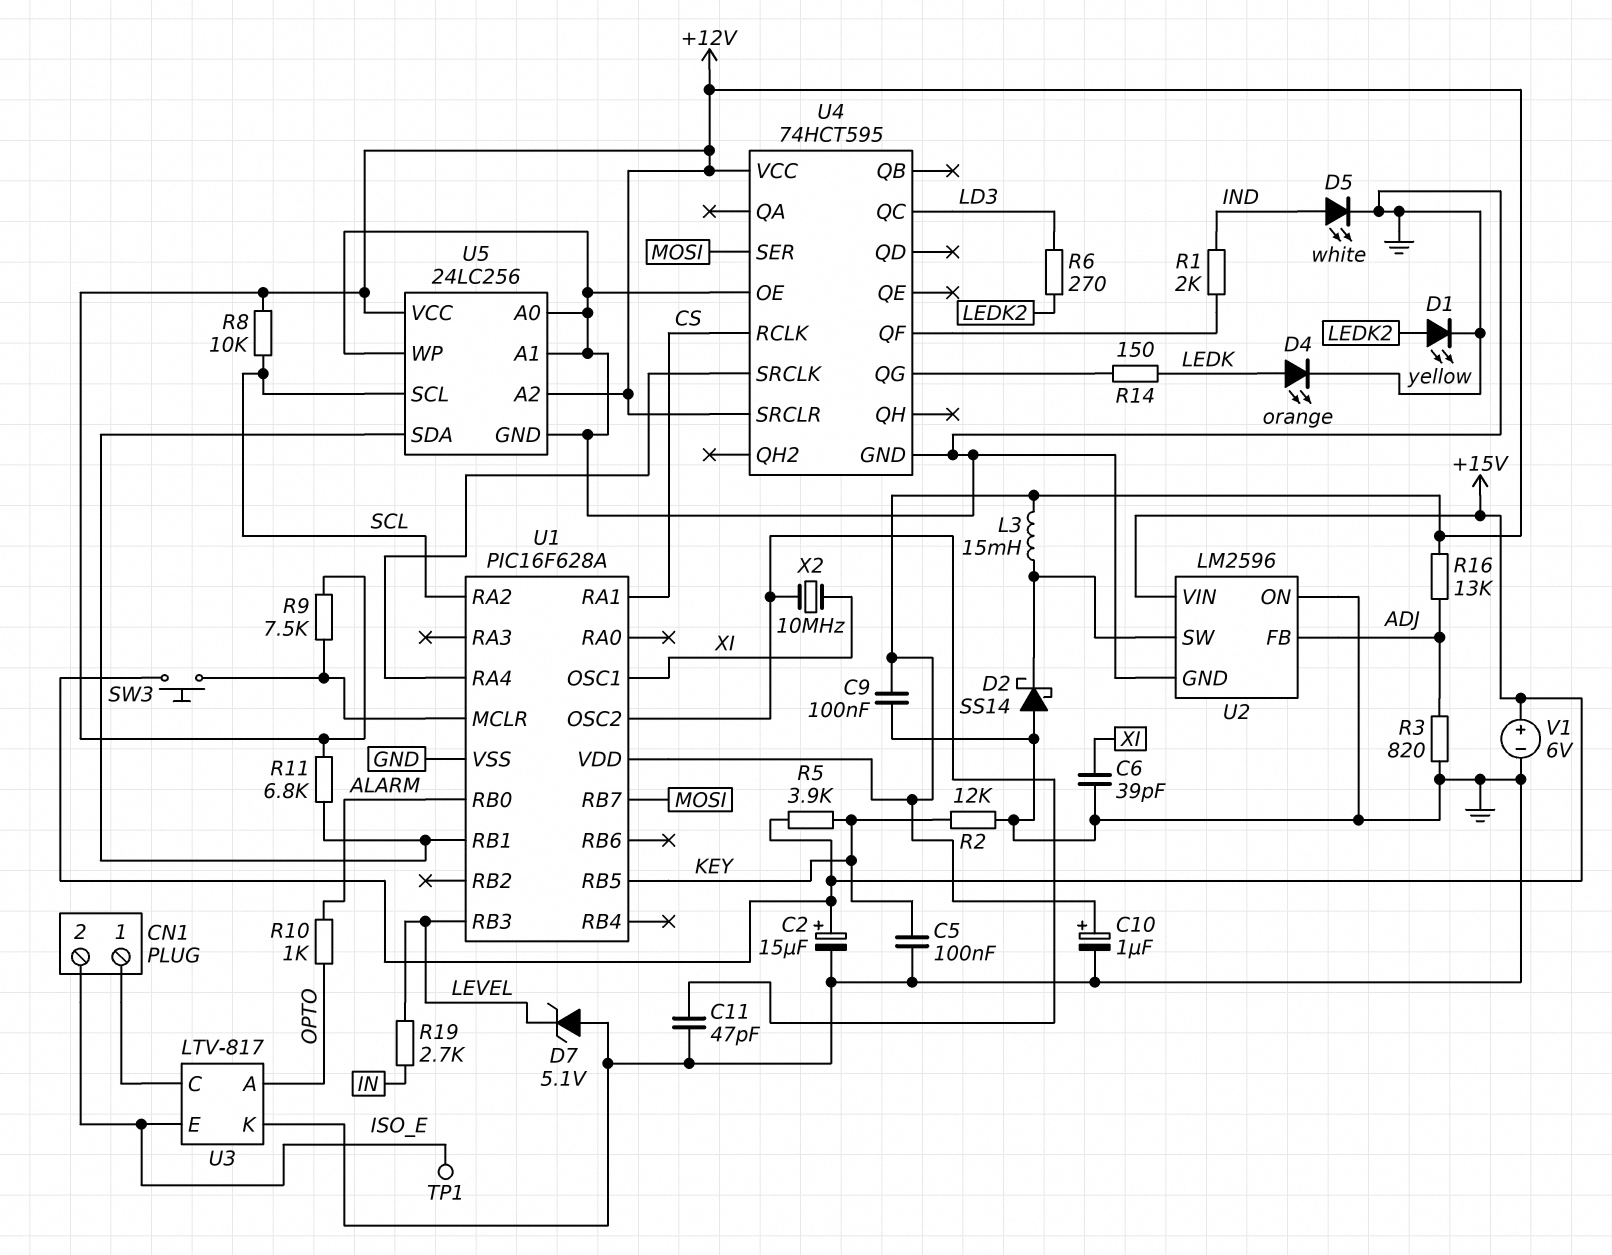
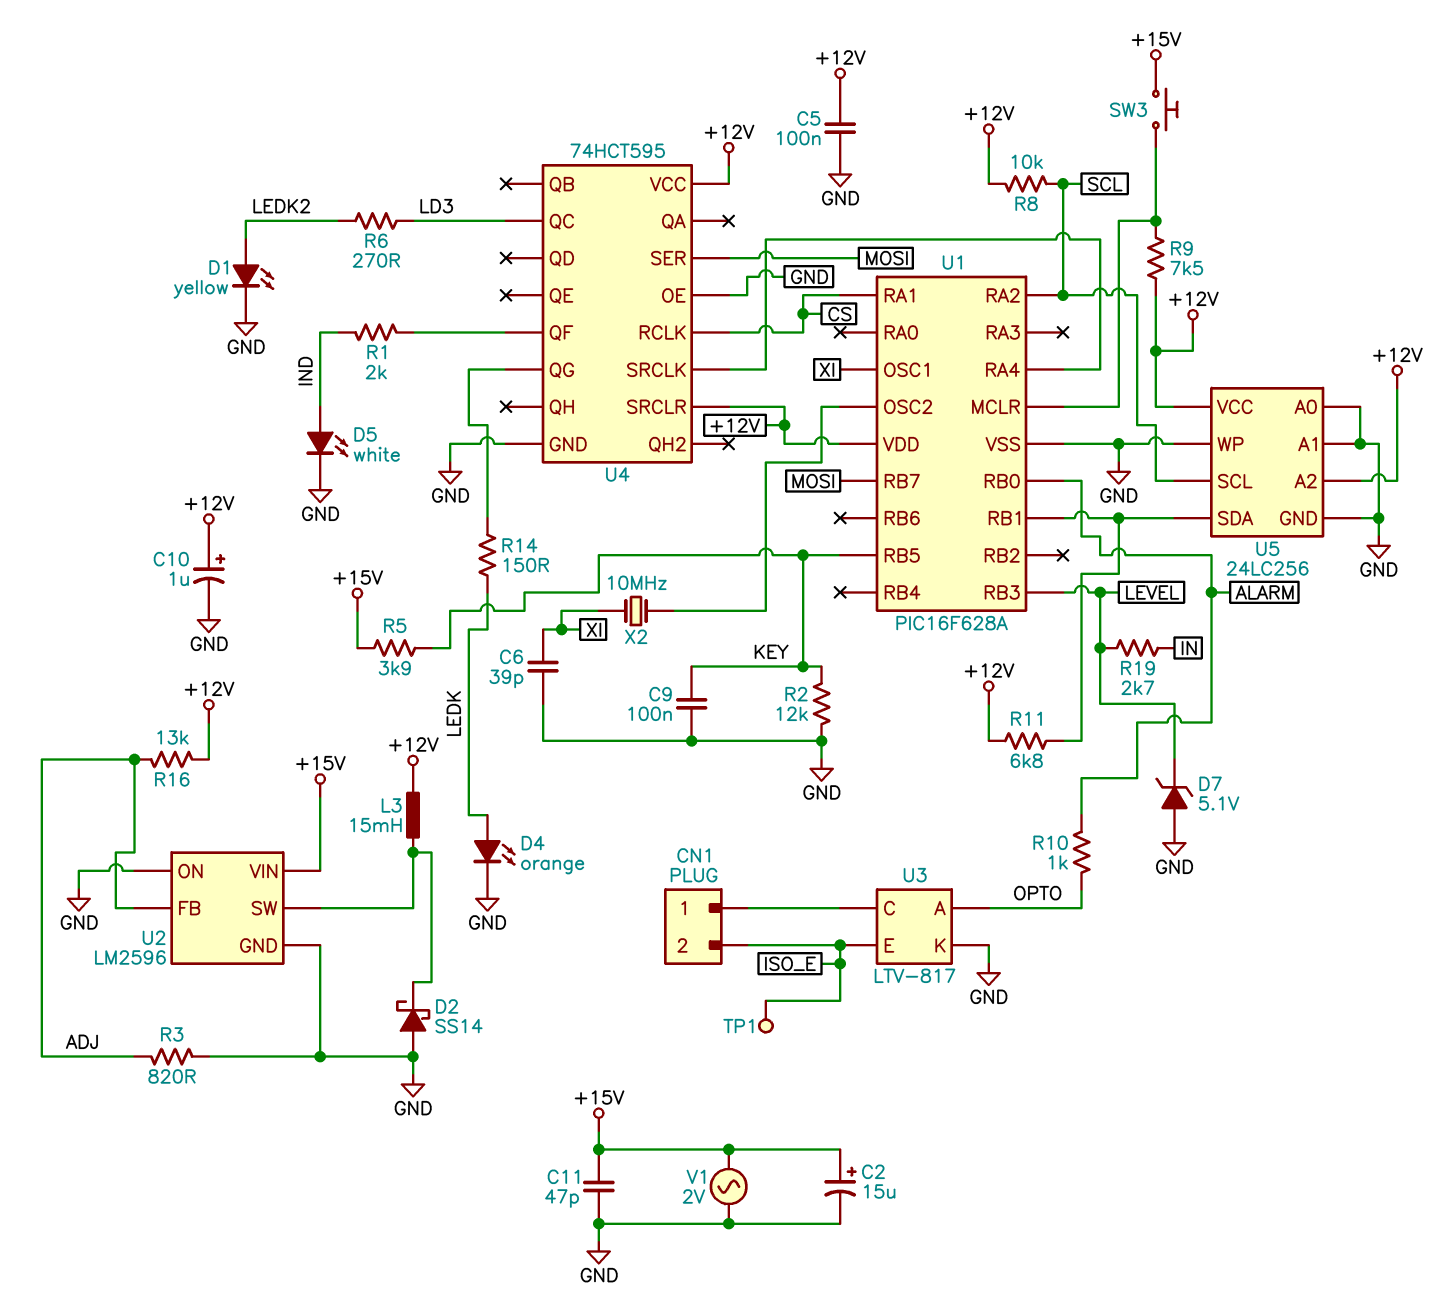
C5: 100nF (GND, KEY) -> 100nF (+12V, GND)
C9: 100nF (+12V, GND) -> 100nF (GND, KEY)
C11: 47pF (GND, U1/OSC2) -> 47pF (+15V, GND)
V1: 6V (plus +15V, minus GND) -> AC 2V (+15V, GND)

